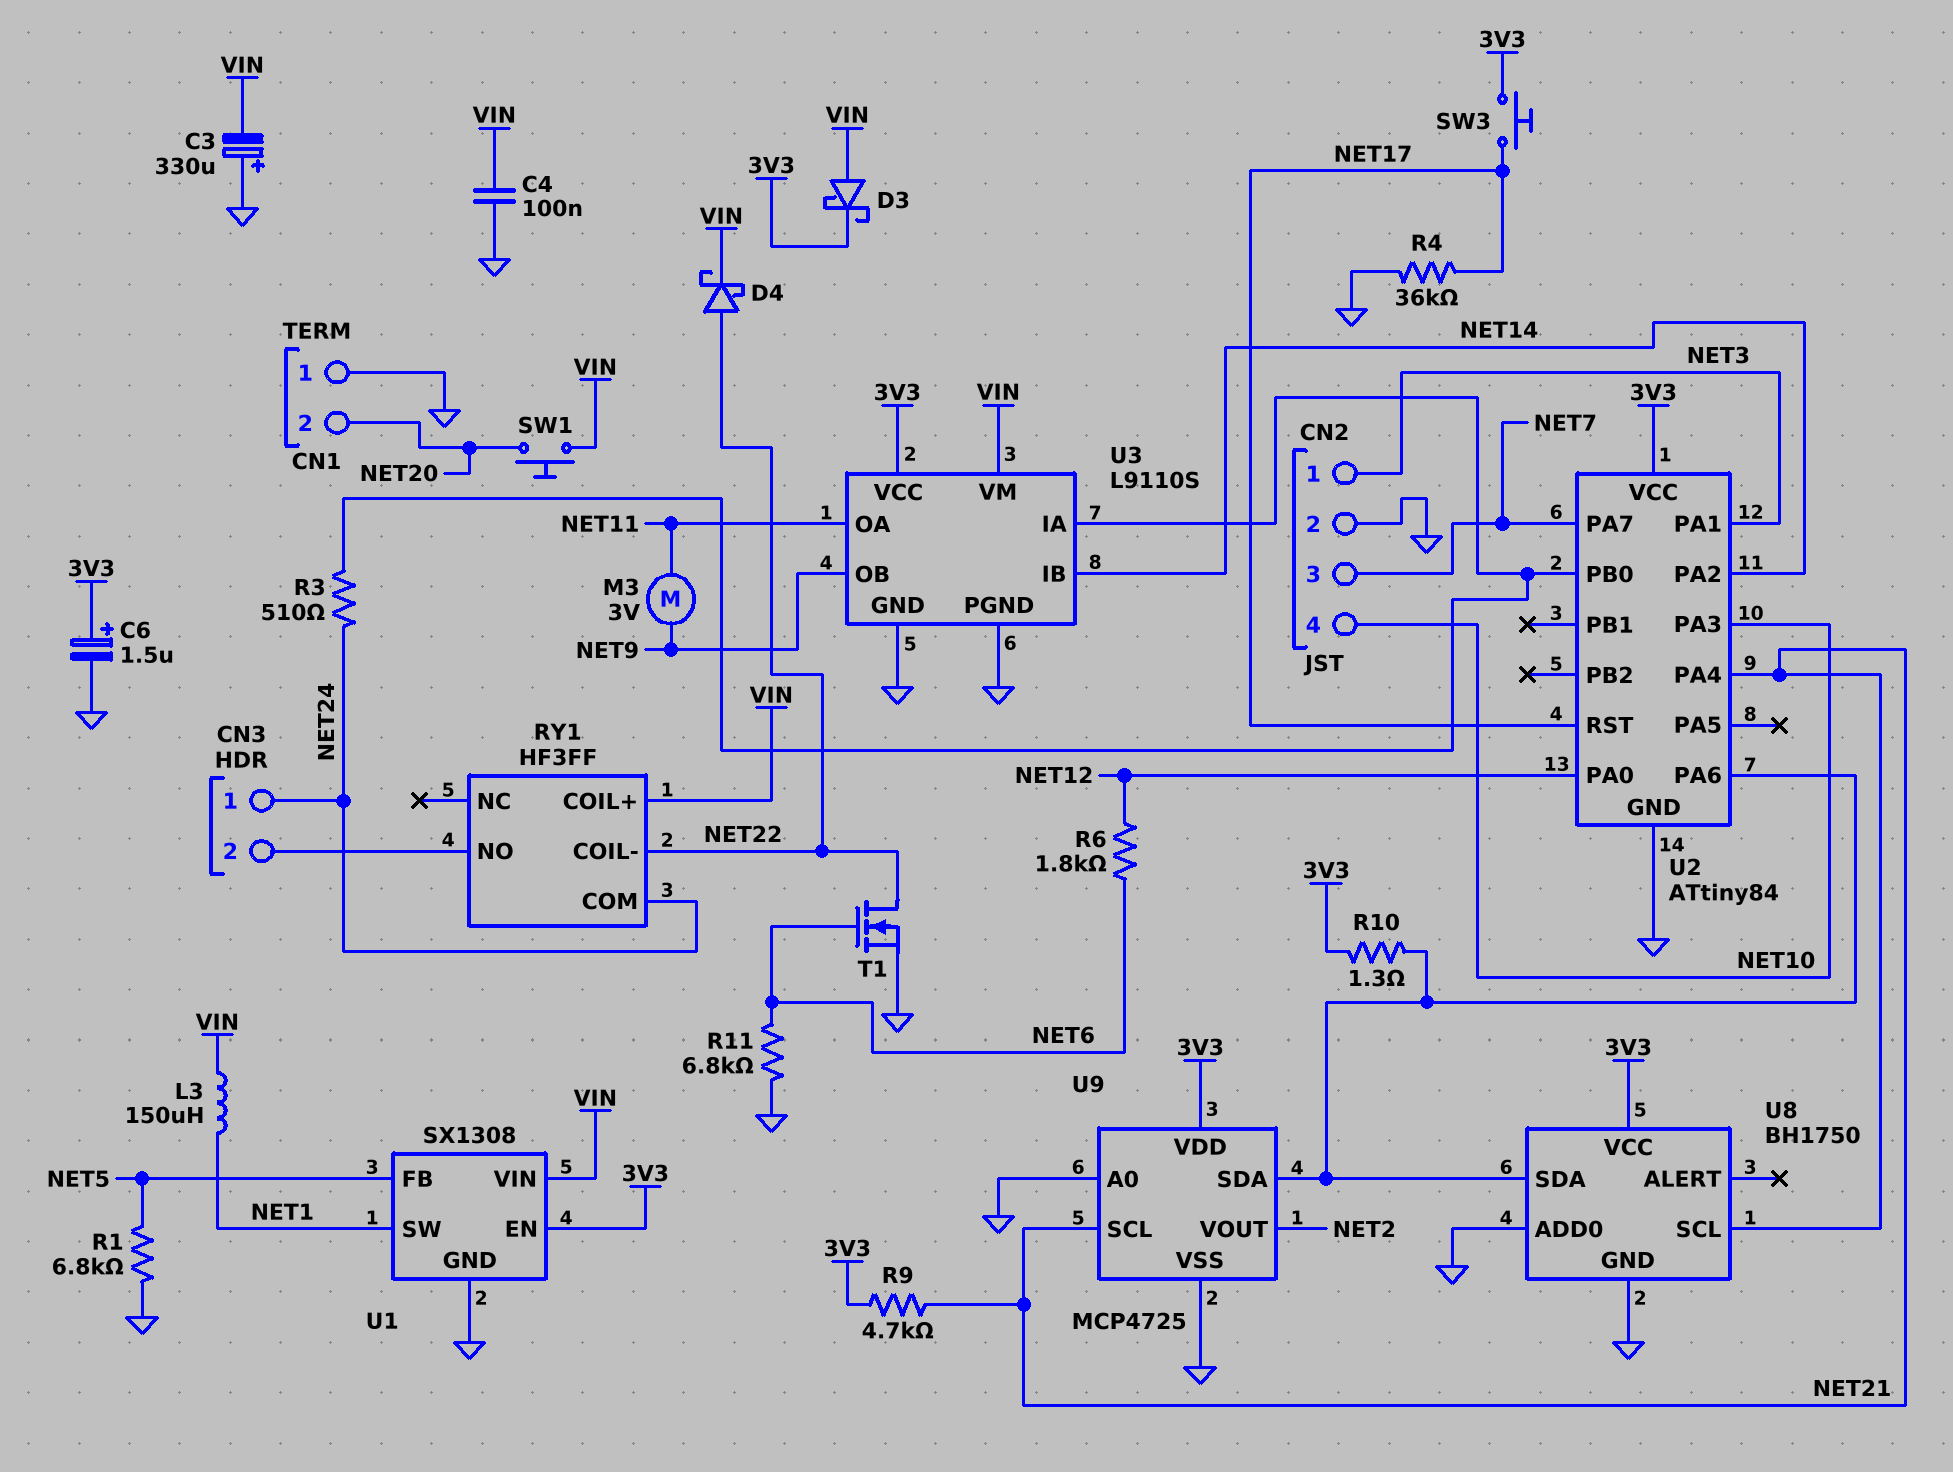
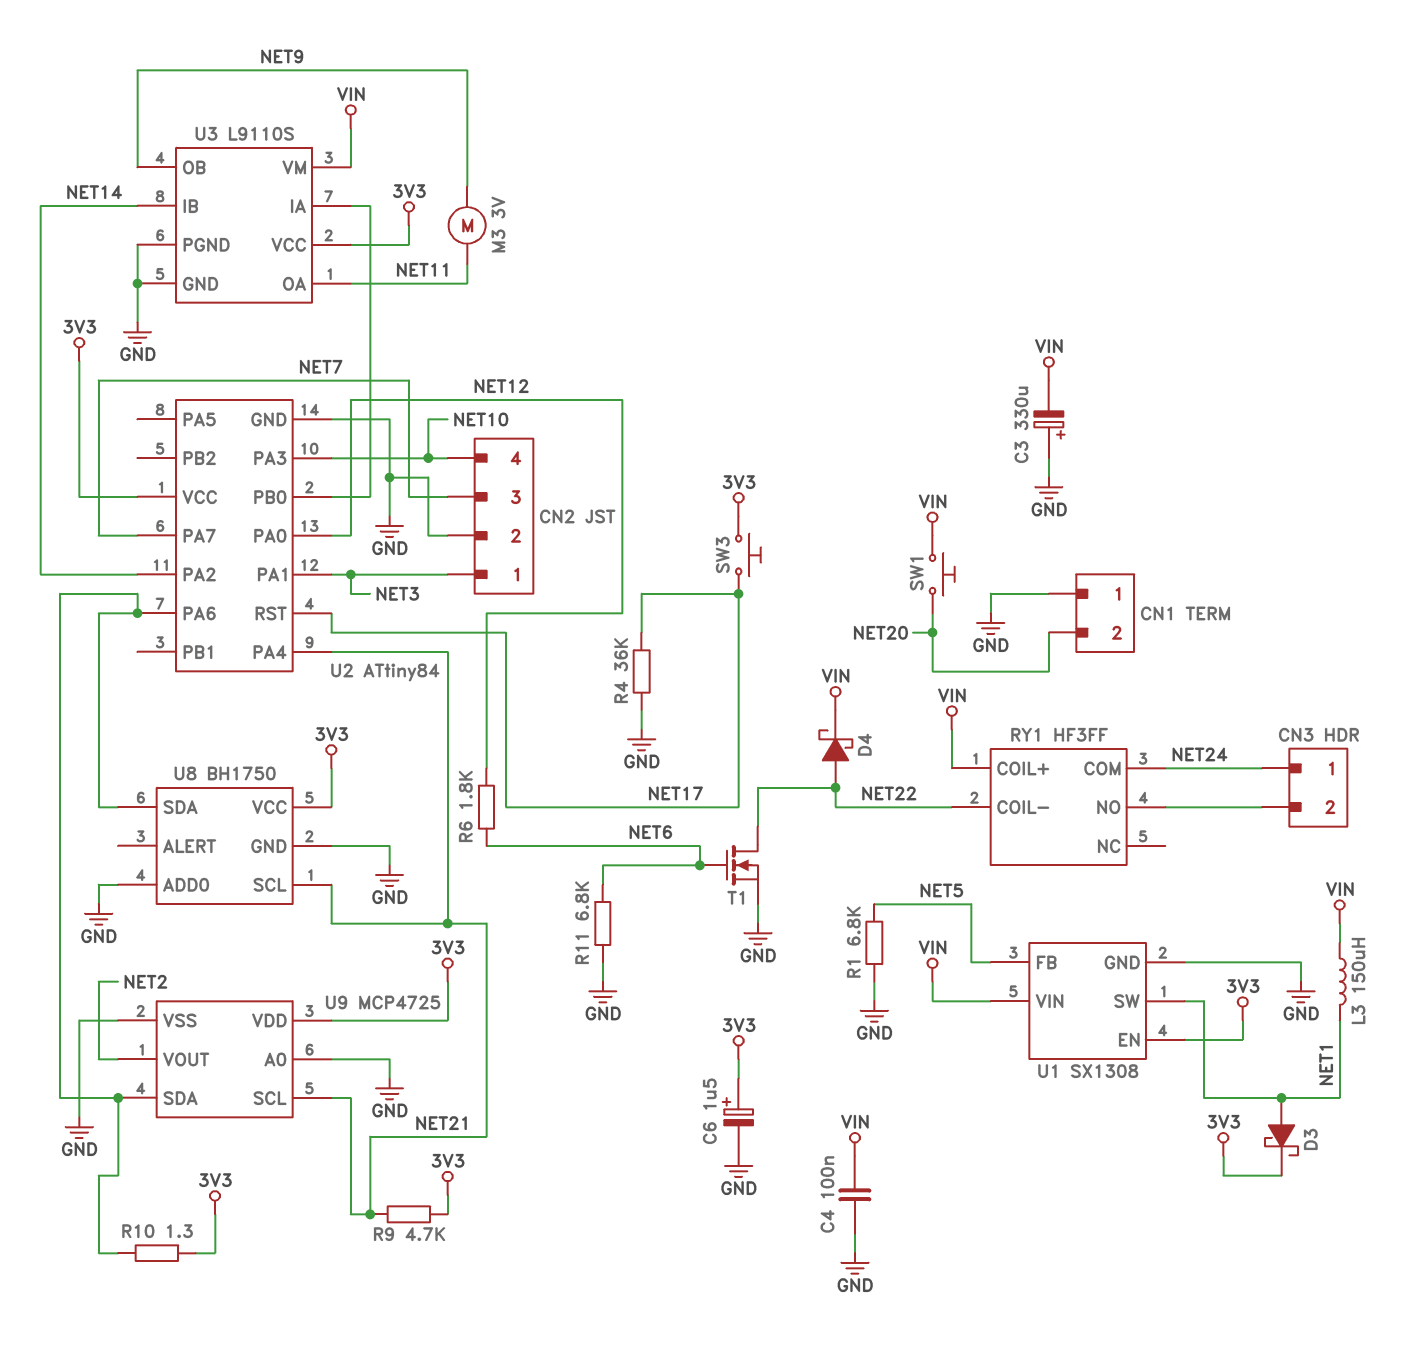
D3: schottky (A VIN, K 3V3) -> schottky (A NET1, K 3V3)
R3: 510 (NET24, U2/PB0) -> none

